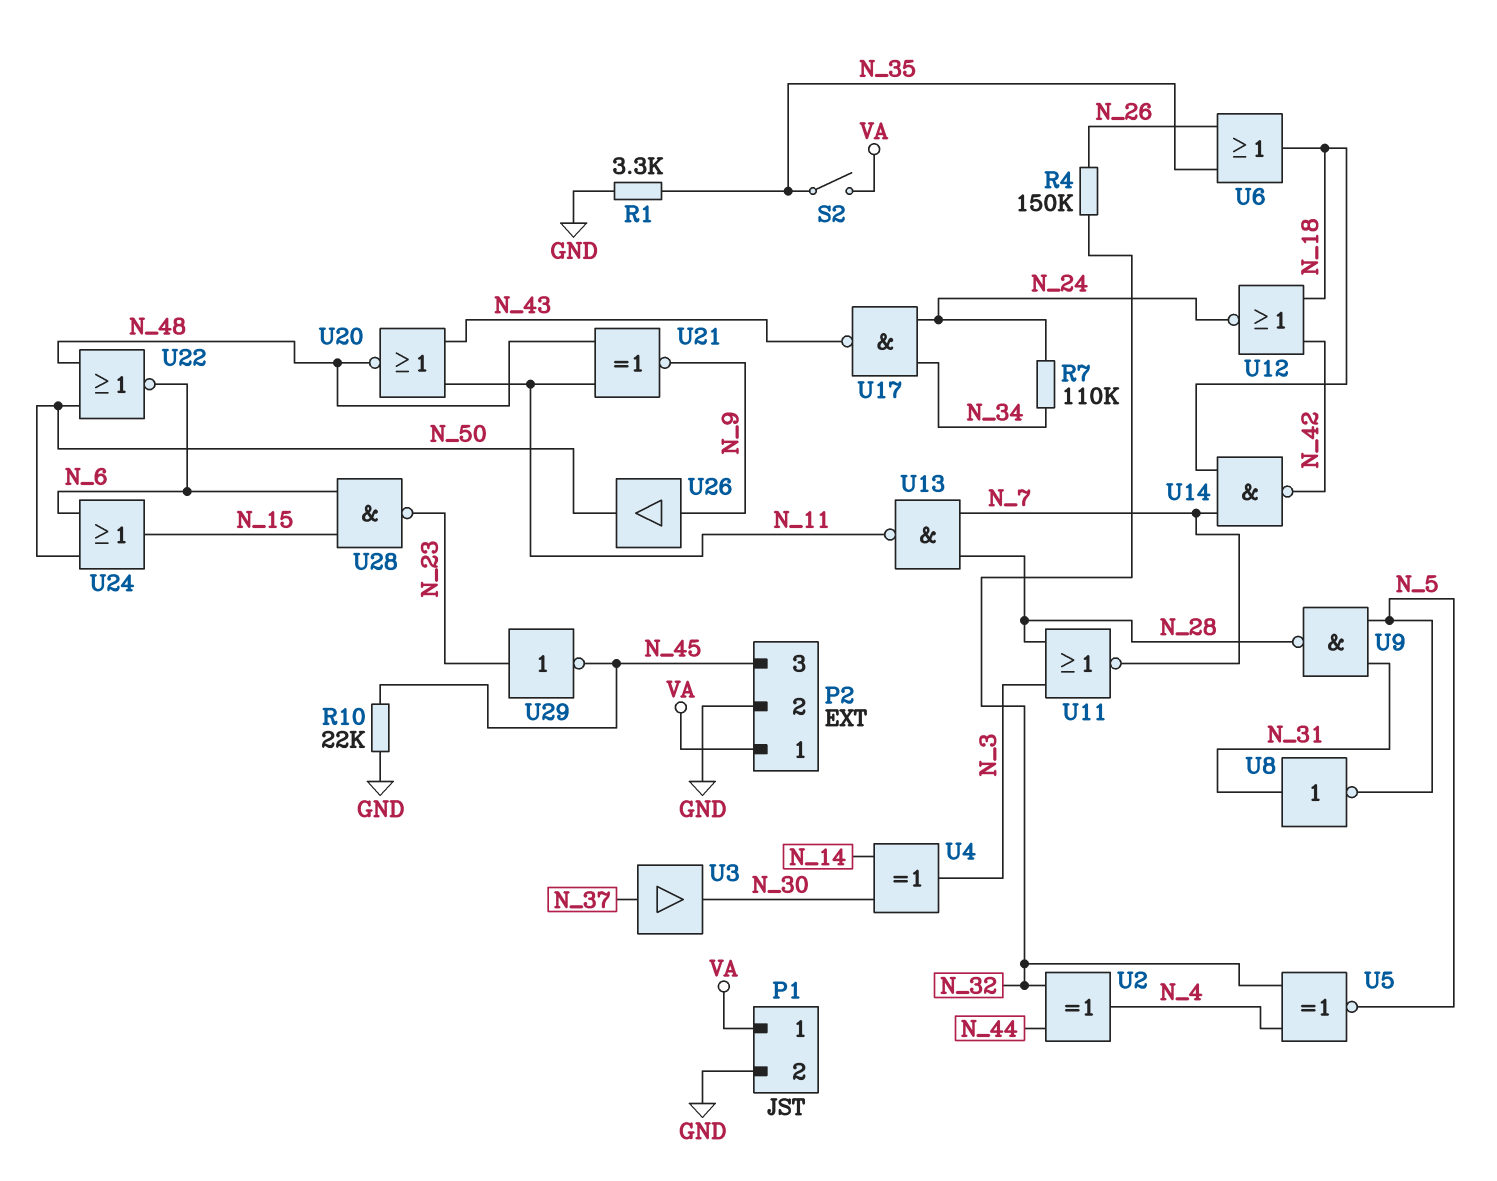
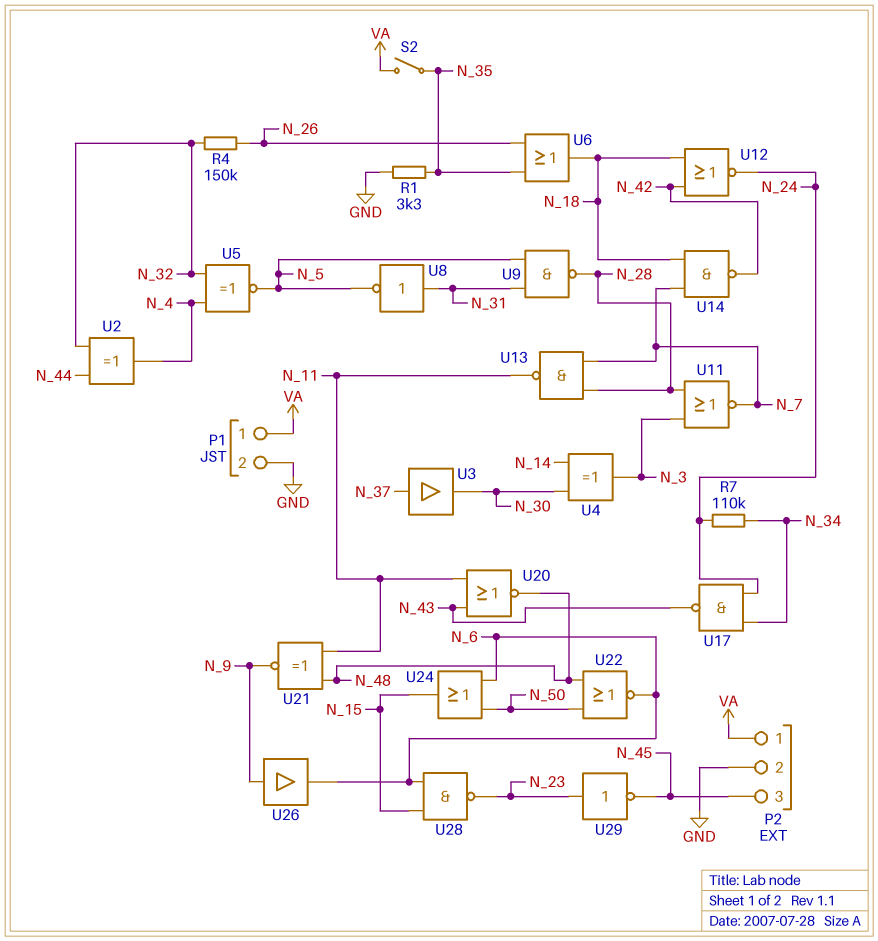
R10: 22k (GND, N_45) -> none
U26: buffer (in N_9, out N_50) -> buffer (in N_9, out N_6)

